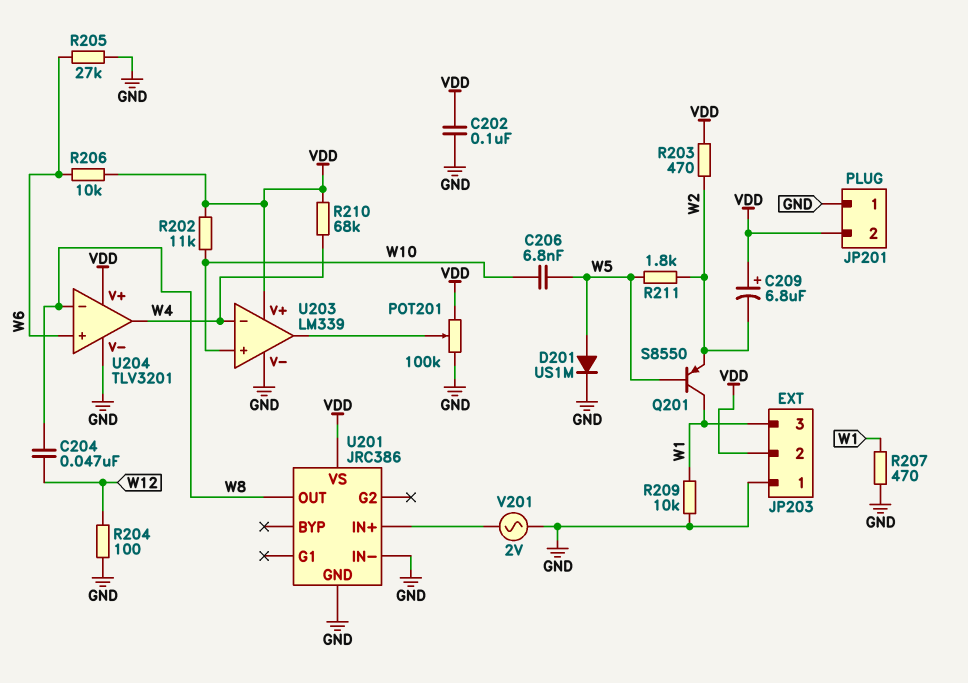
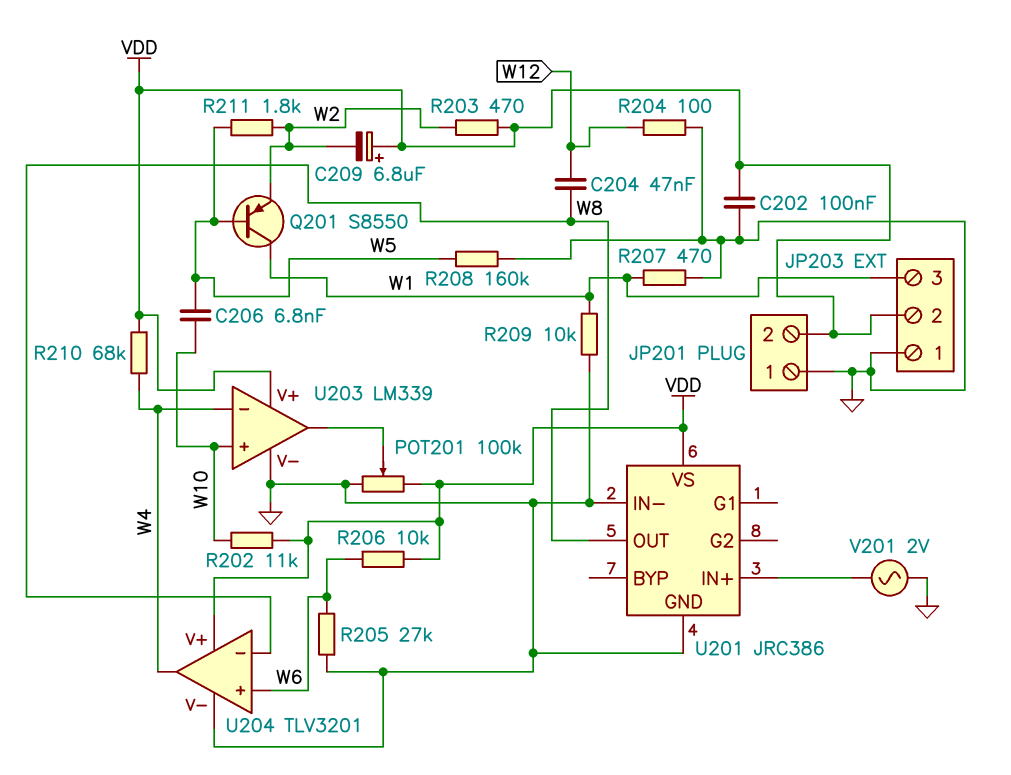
D201: diode US1M (A W5, K GND) -> none
R208: none -> 160k (GND, W5)

